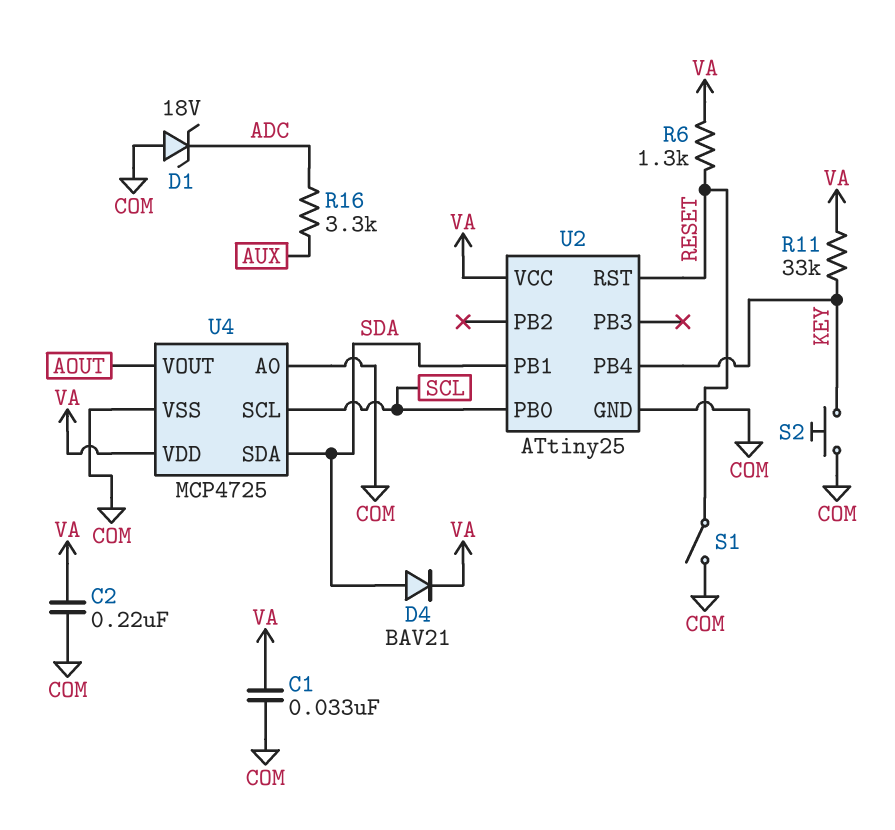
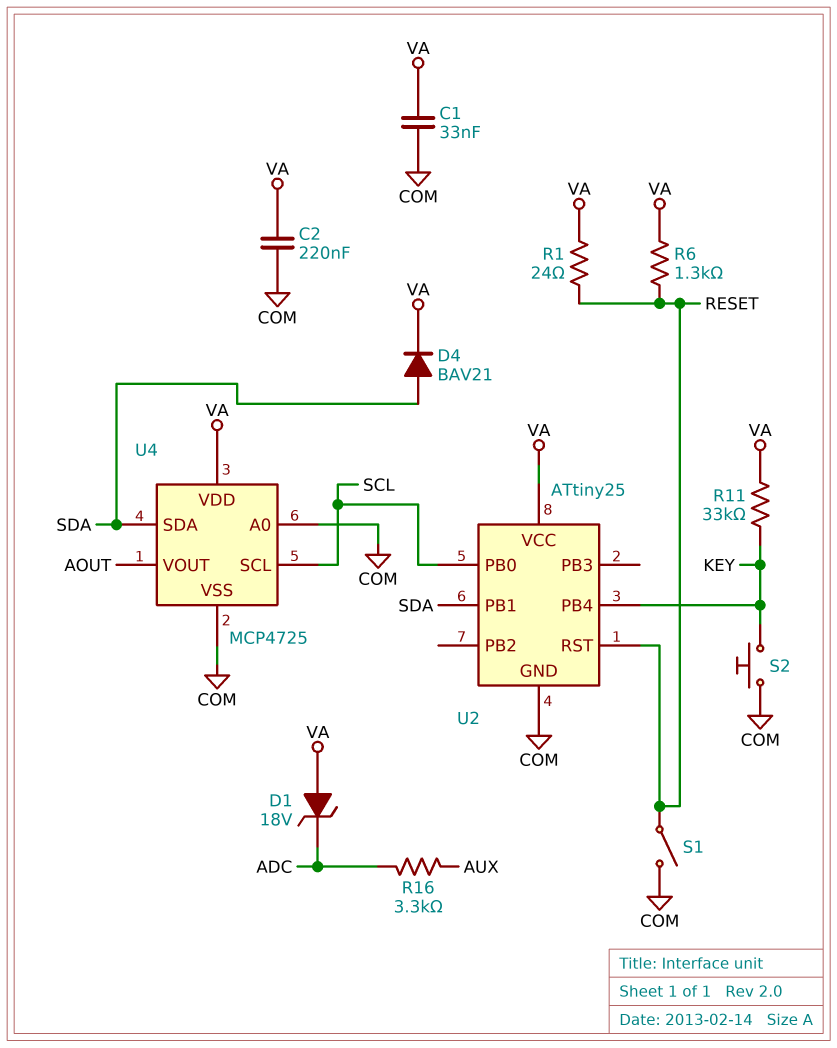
D1: zener 18V (A COM, K ADC) -> zener 18V (A VA, K ADC)
R1: none -> 24 (RESET, VA)

